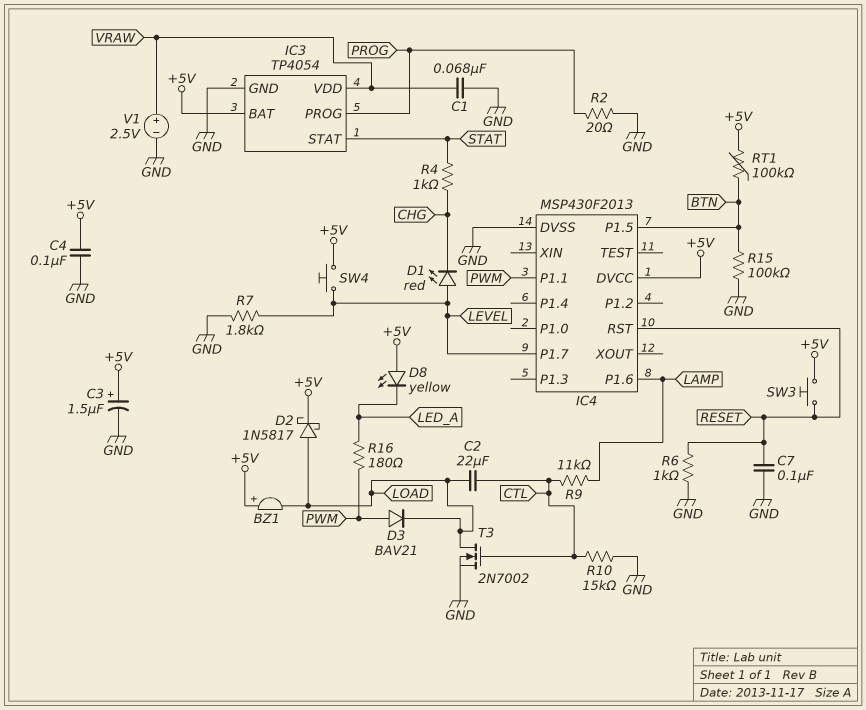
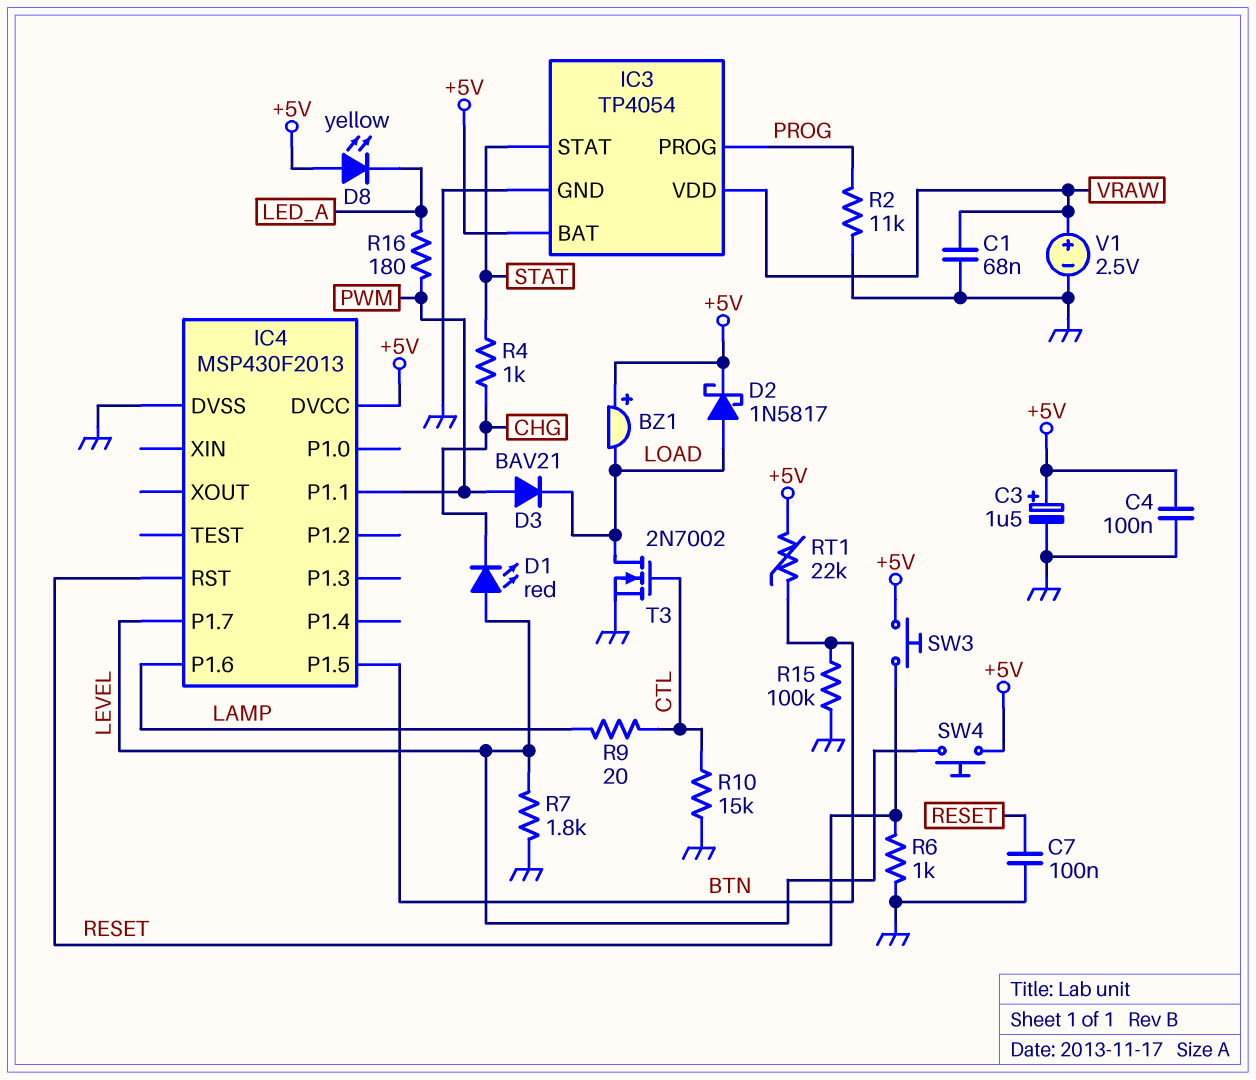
C2: 22uF (CTL, LOAD) -> none
R2: 20 (GND, PROG) -> 11k (GND, PROG)
R9: 11k (CTL, LAMP) -> 20 (CTL, LAMP)
RT1: 100k (+5V, BTN) -> 22k (+5V, BTN)

